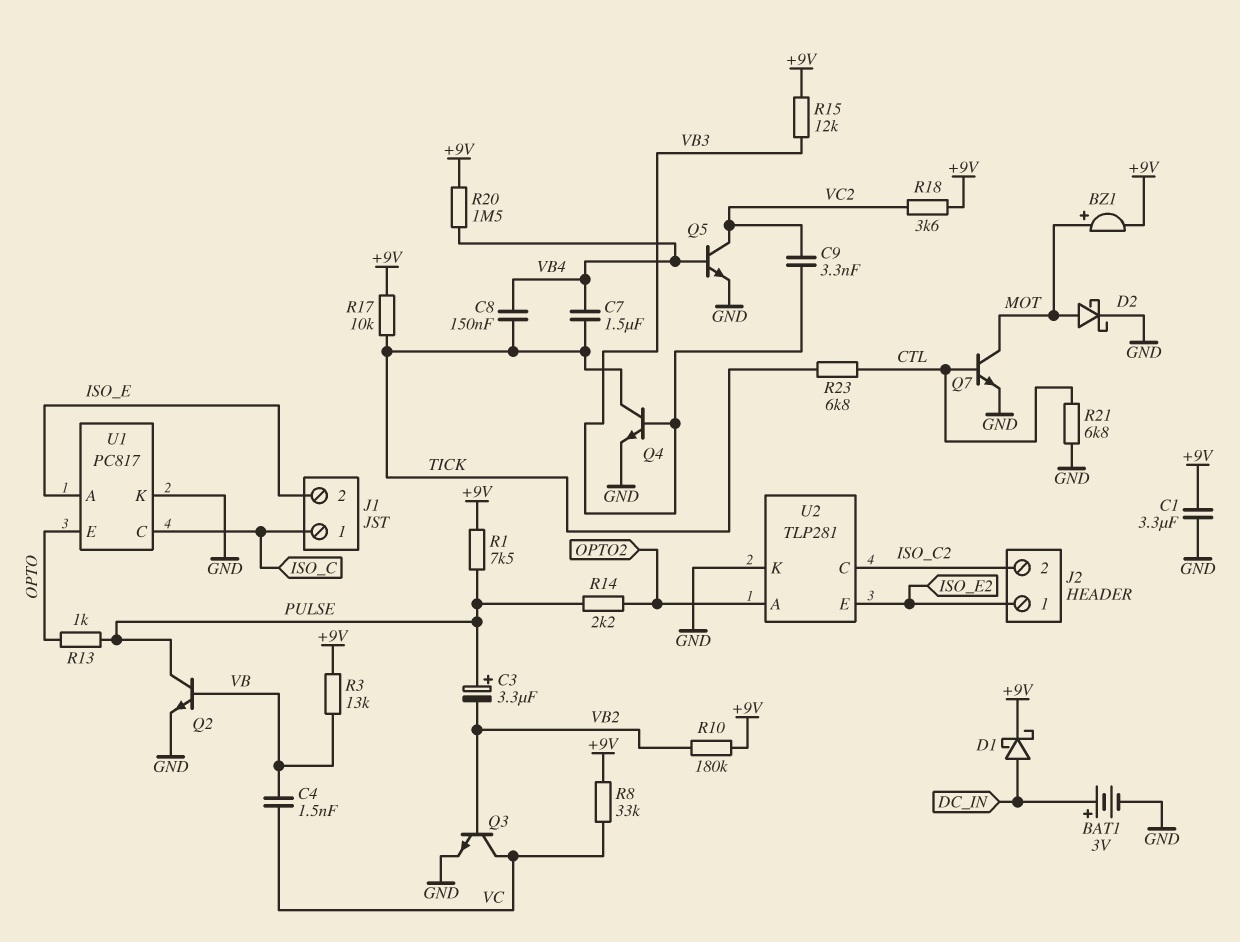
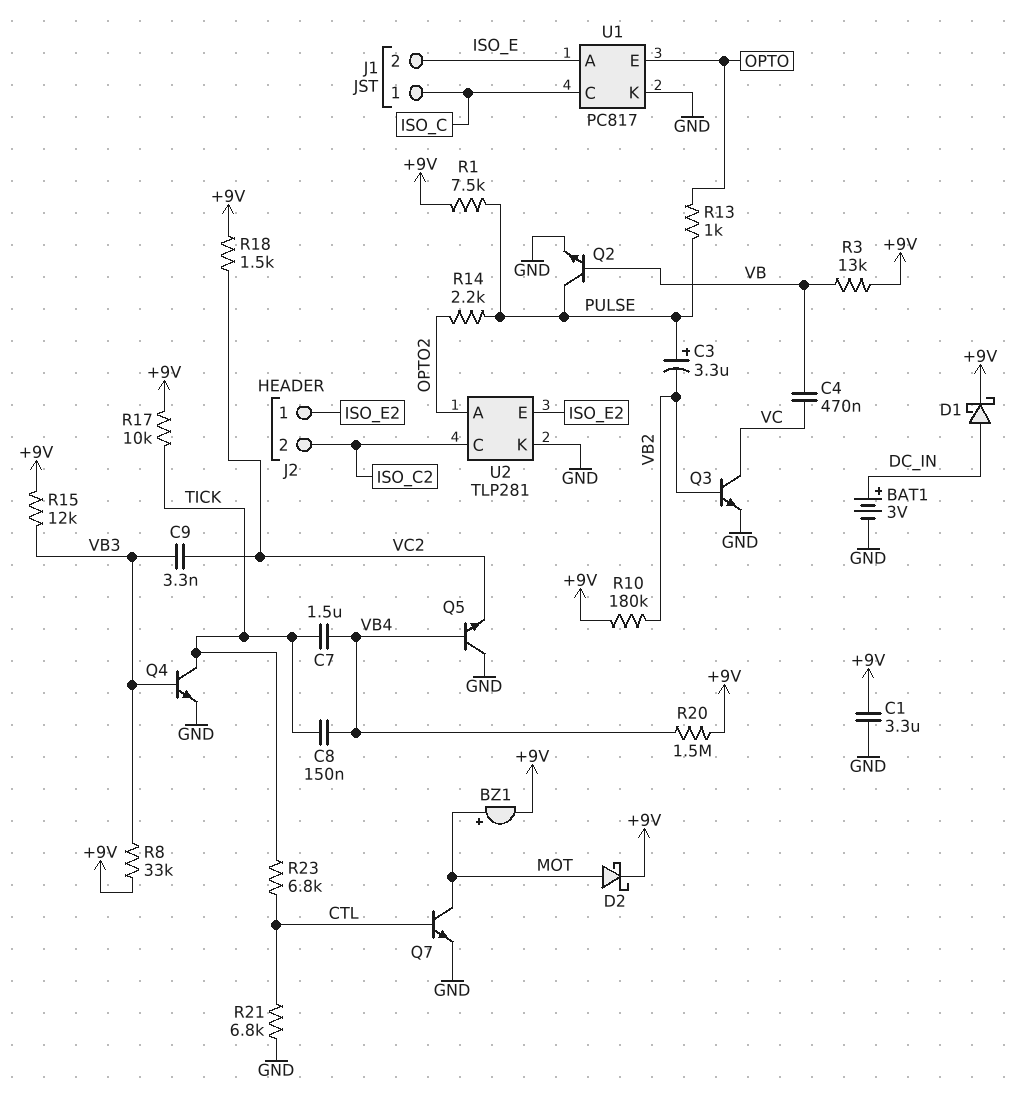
C4: 1.5nF (VB, VC) -> 470nF (VB, VC)
D2: schottky (A MOT, K GND) -> schottky (A MOT, K +9V)
Q5: NPN (B VB4, C VC2, E GND) -> NPN (B VB4, C GND, E VC2)
R8: 33k (+9V, VC) -> 33k (+9V, VB3)
R18: 3.6k (+9V, VC2) -> 1.5k (+9V, VC2)

